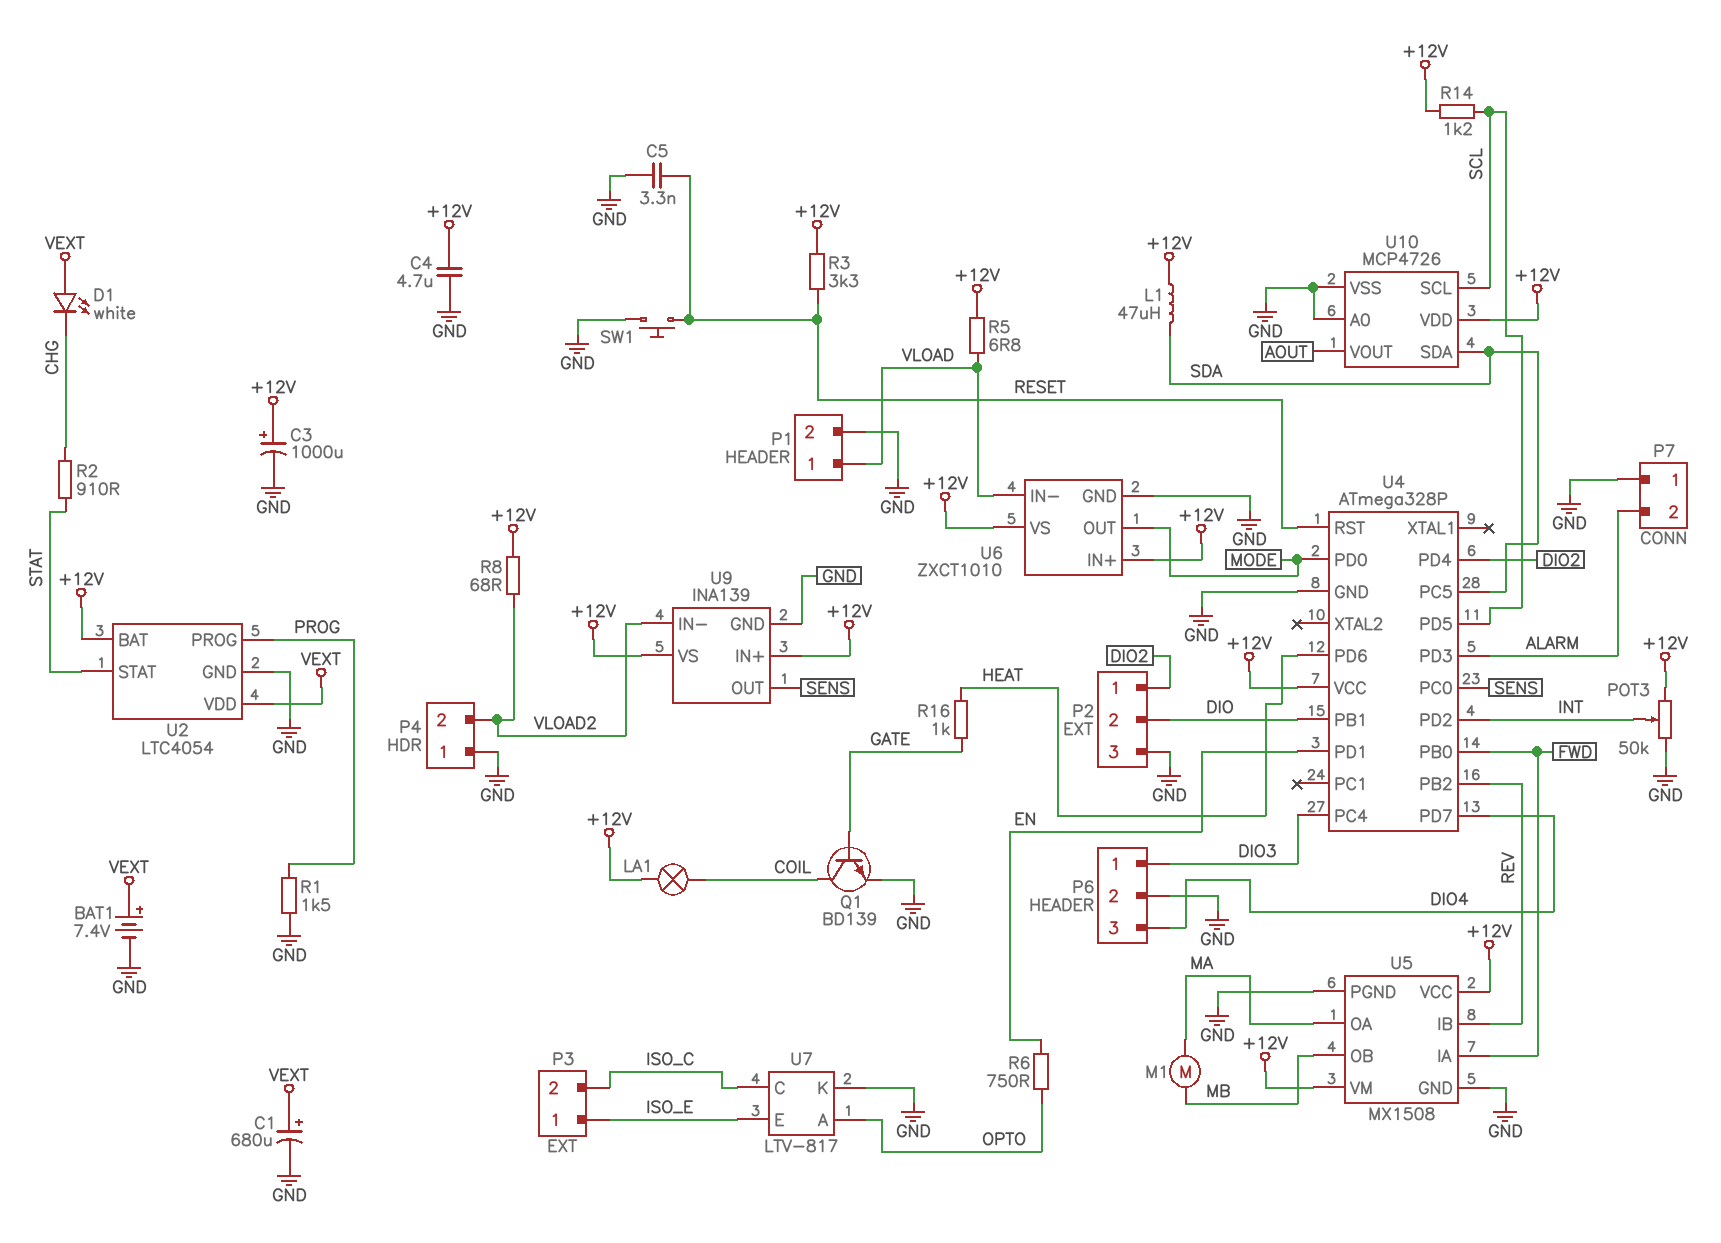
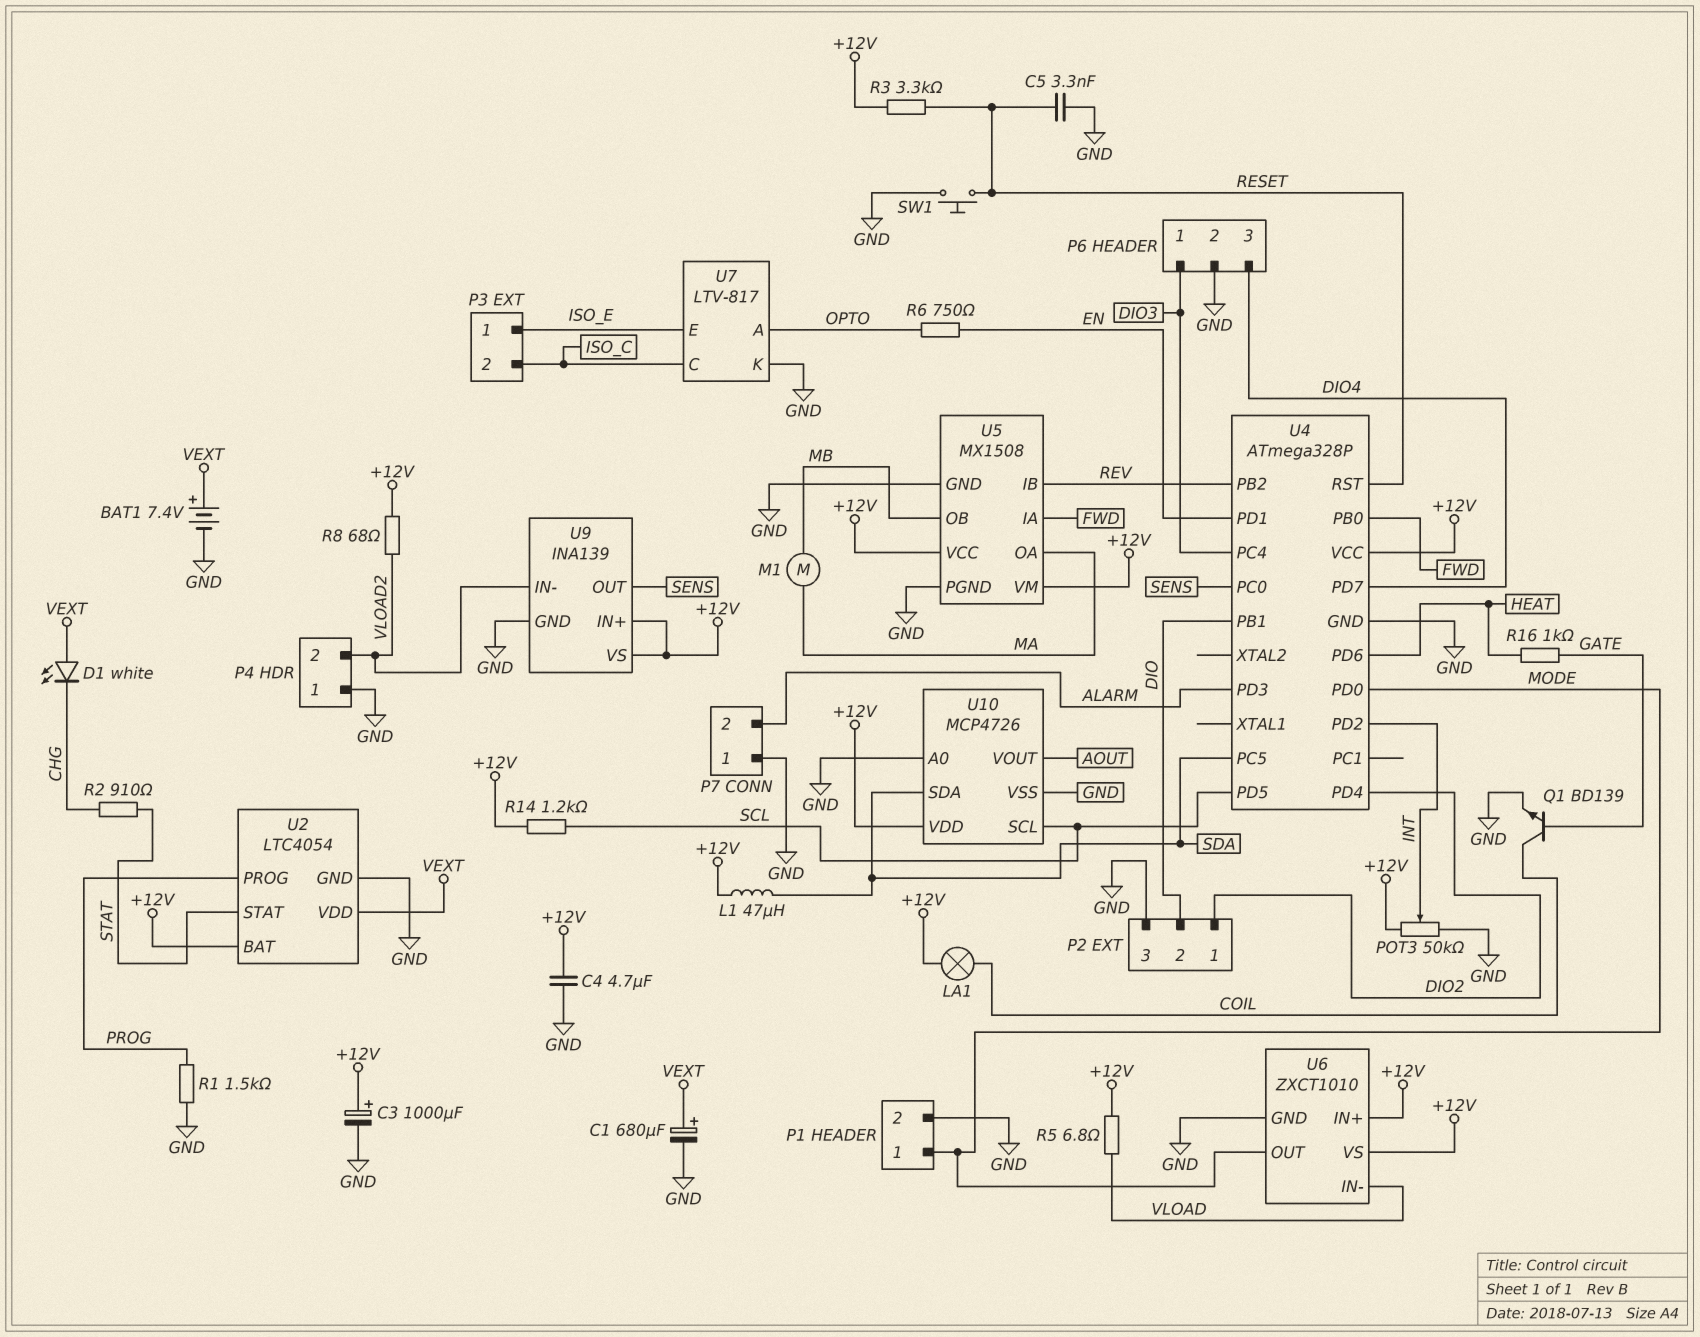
P1 pin 1: VLOAD -> MODE

